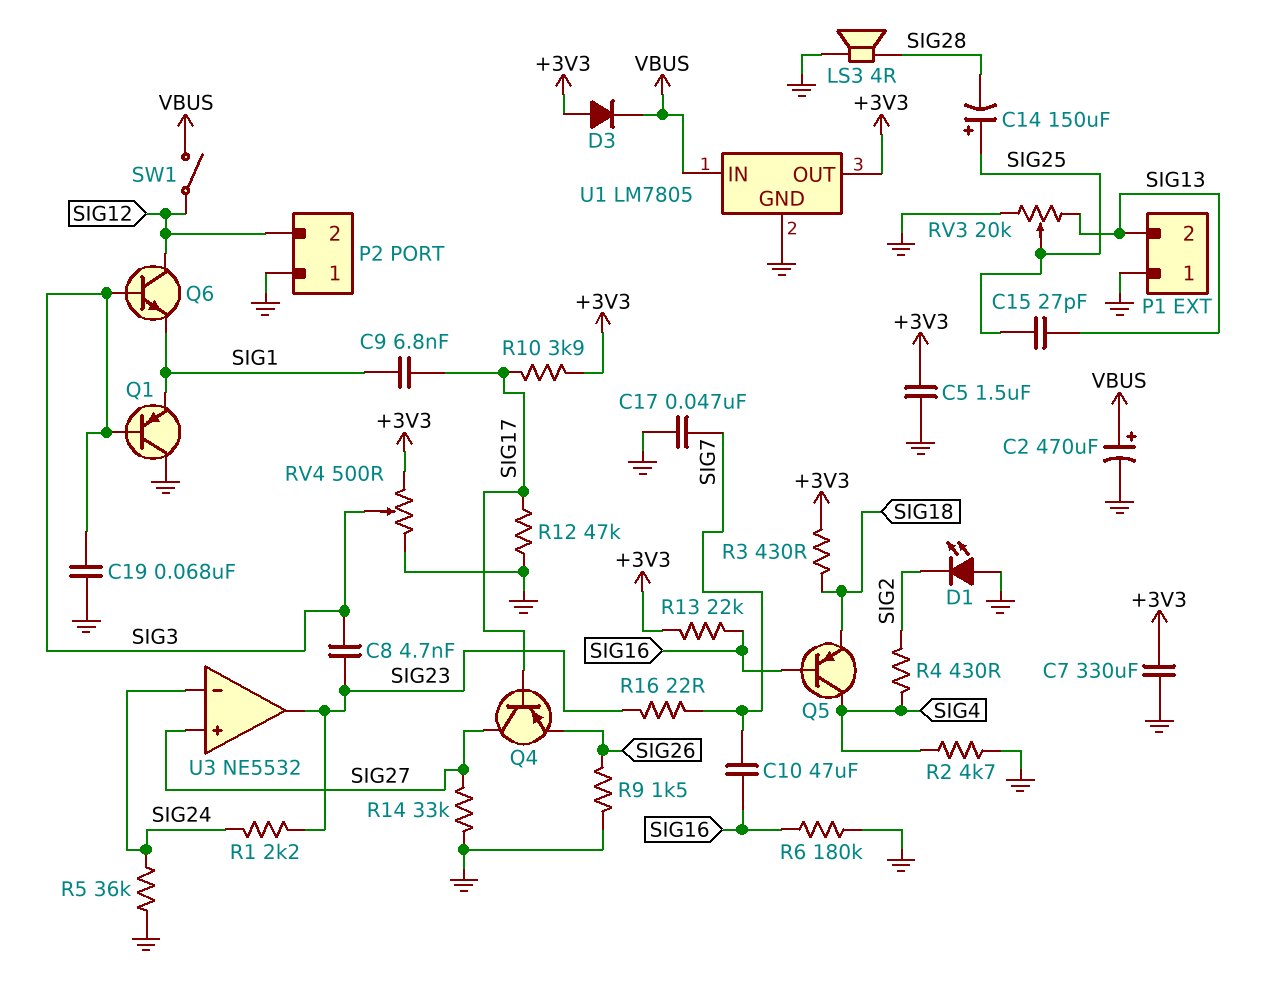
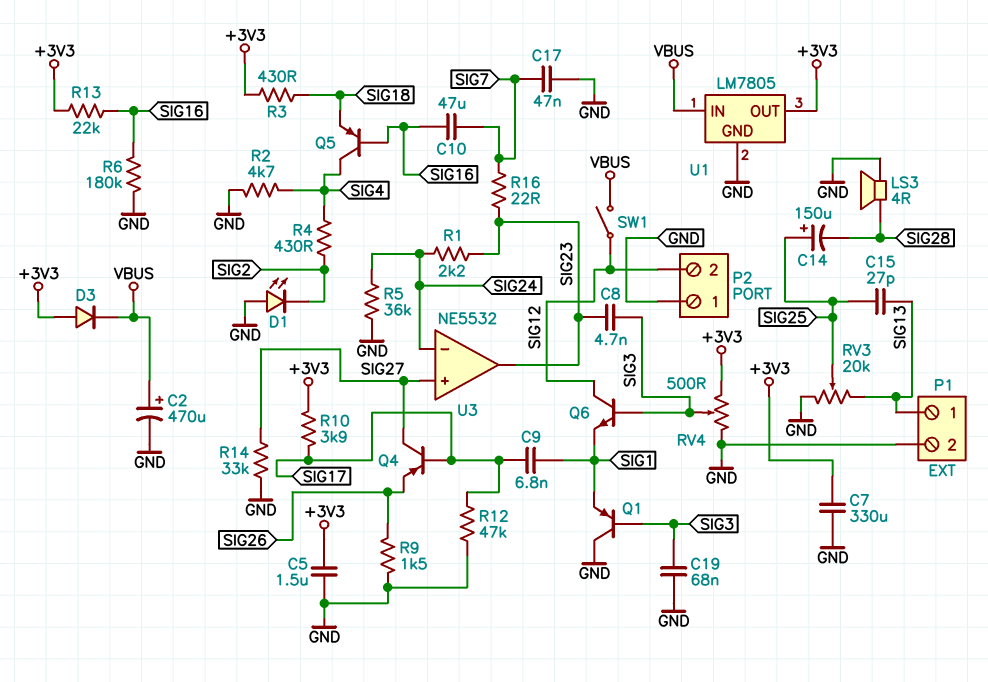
P1 pin 1: GND -> SIG13
P1 pin 2: SIG13 -> GND

